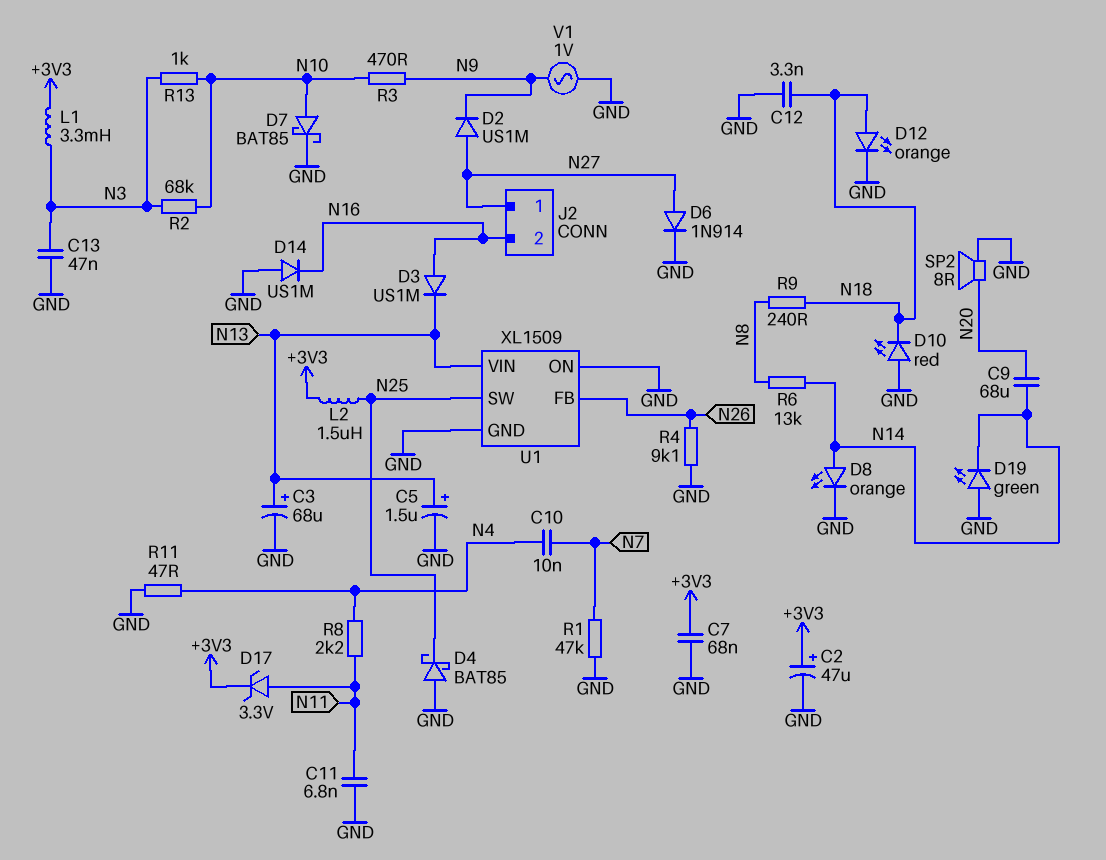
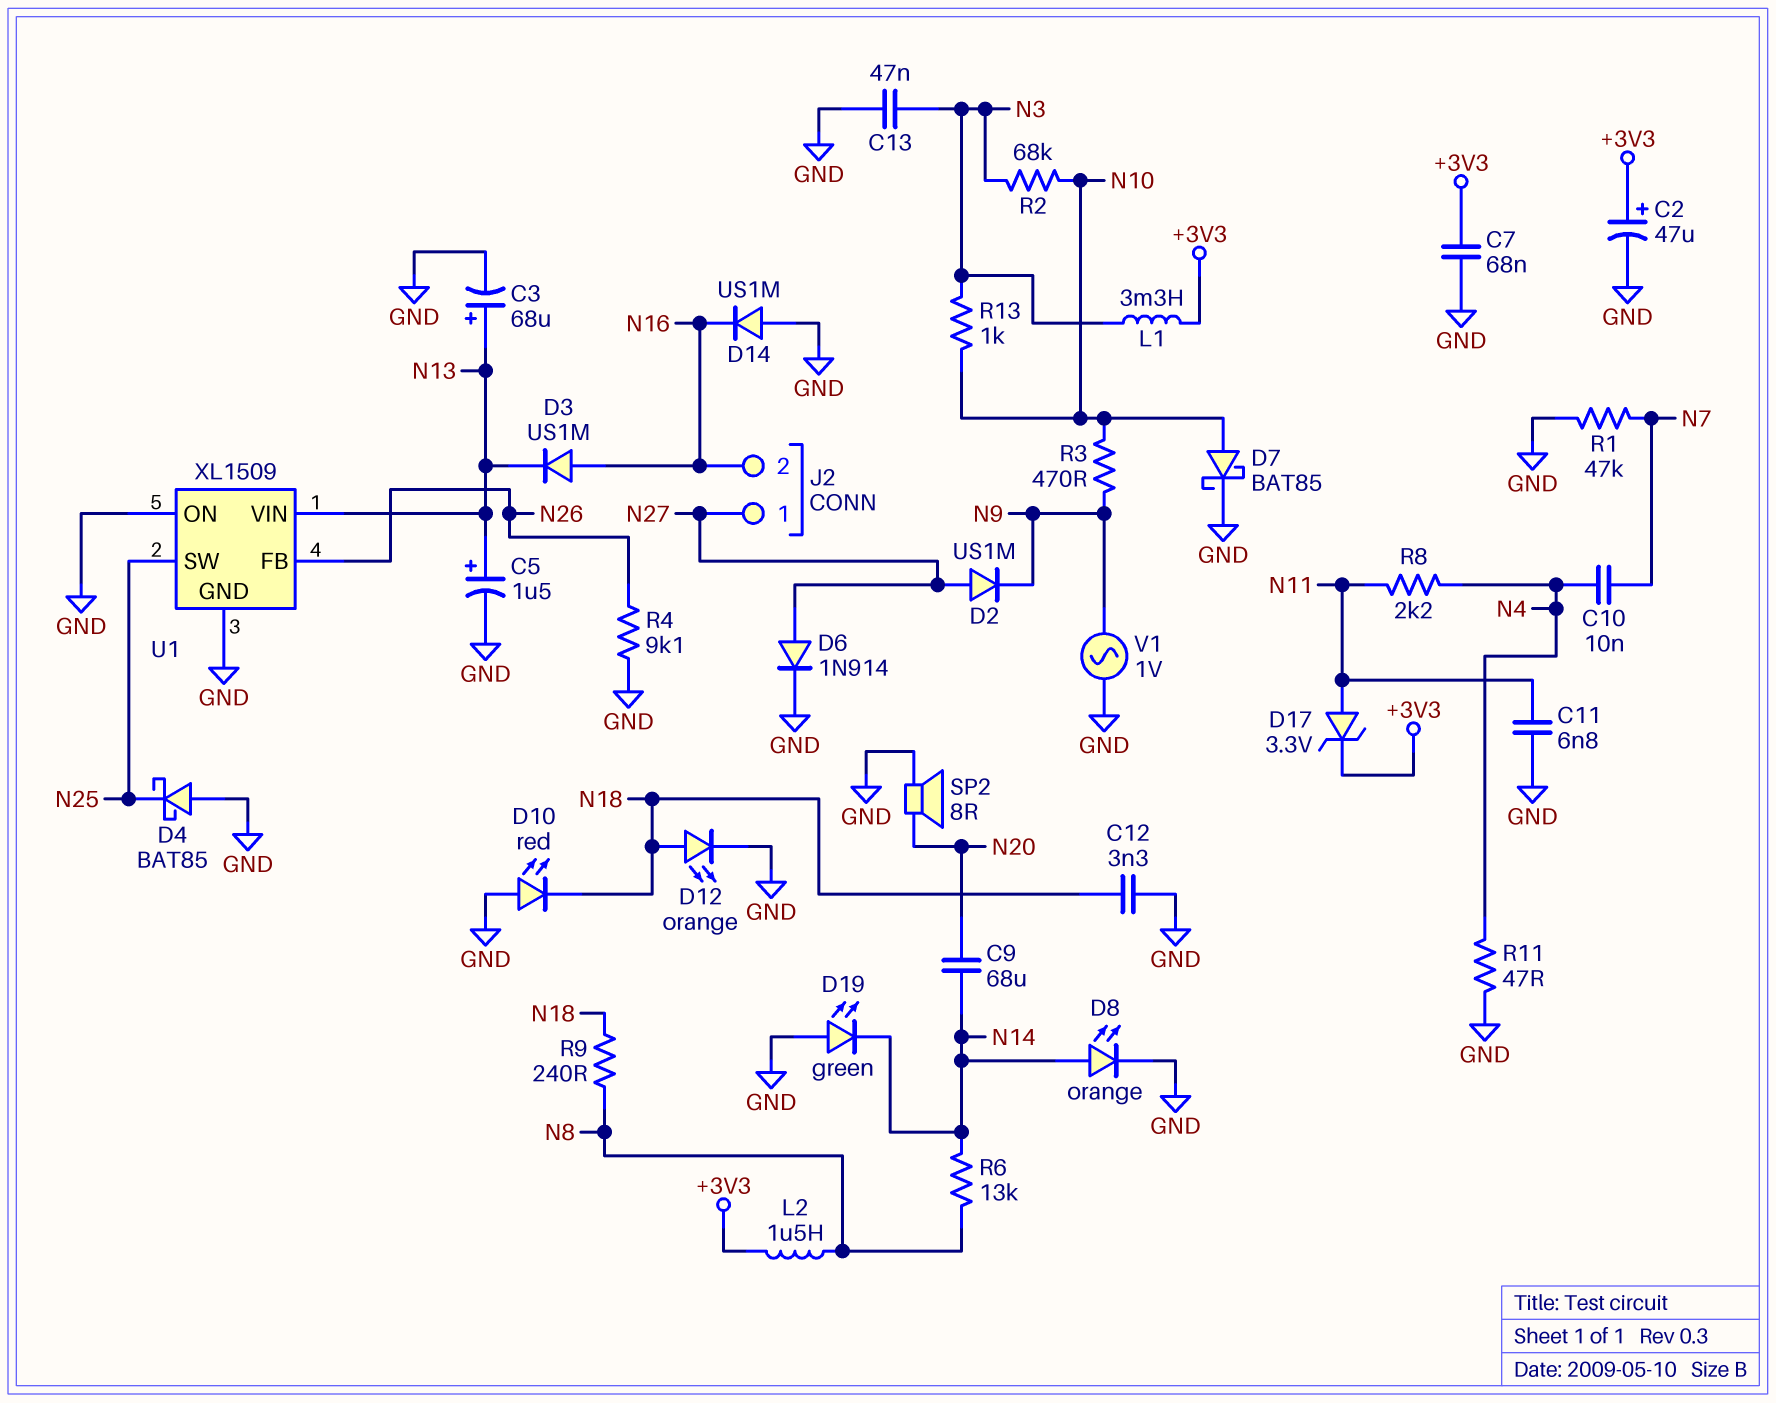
L2: 1.5uH (+3V3, N25) -> 1.5uH (+3V3, N8)

